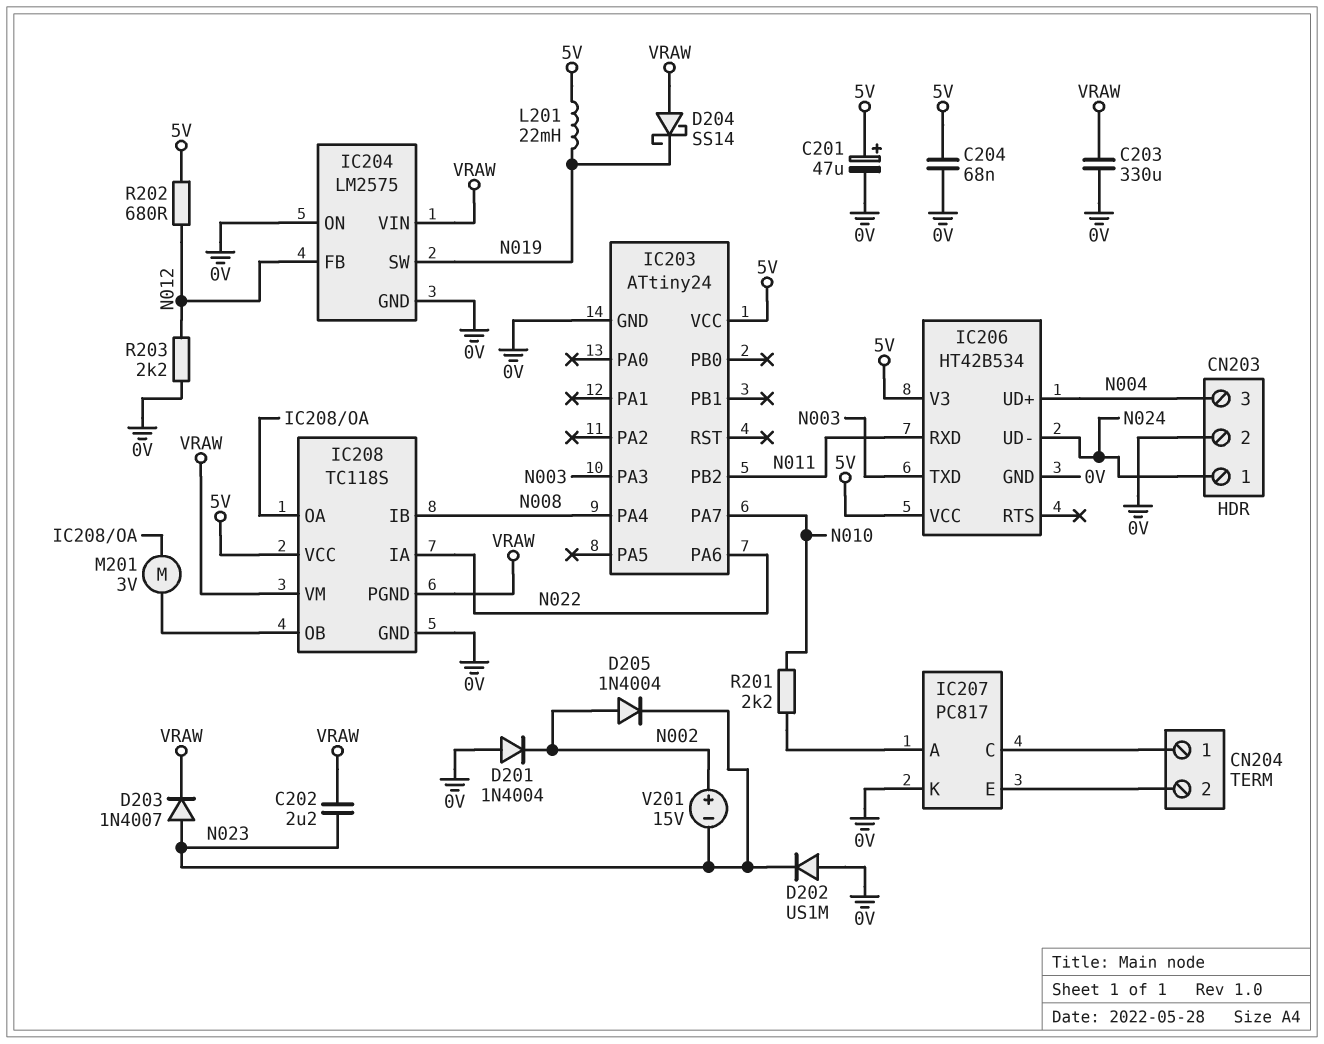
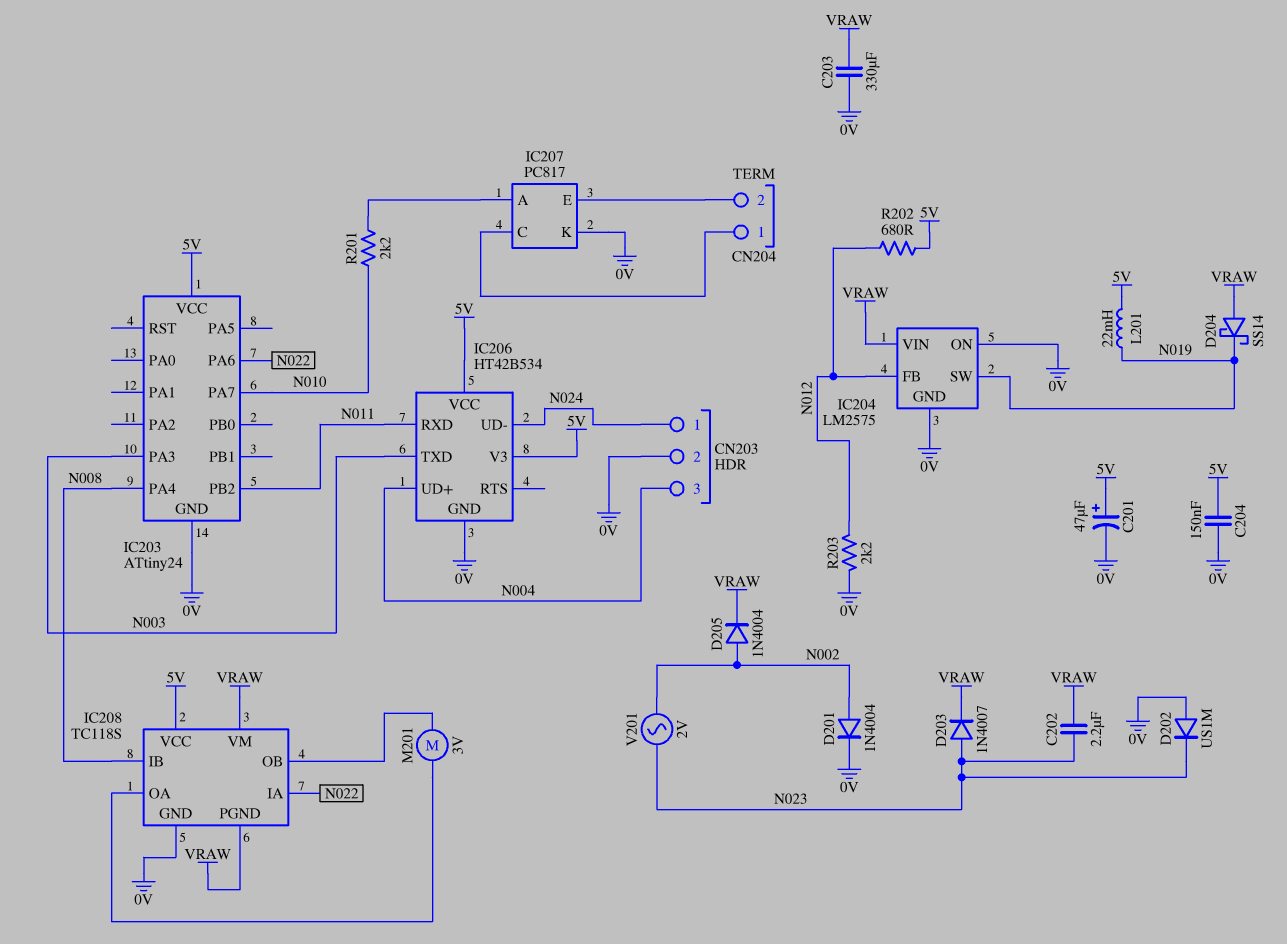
C204: 68nF (0V, 5V) -> 150nF (0V, 5V)
D201: diode 1N4004 (A 0V, K N002) -> diode 1N4004 (A N002, K 0V)
D205: diode 1N4004 (A N002, K N023) -> diode 1N4004 (A N002, K VRAW)
V201: 15V (plus N002, minus N023) -> AC 2V (N002, N023)

